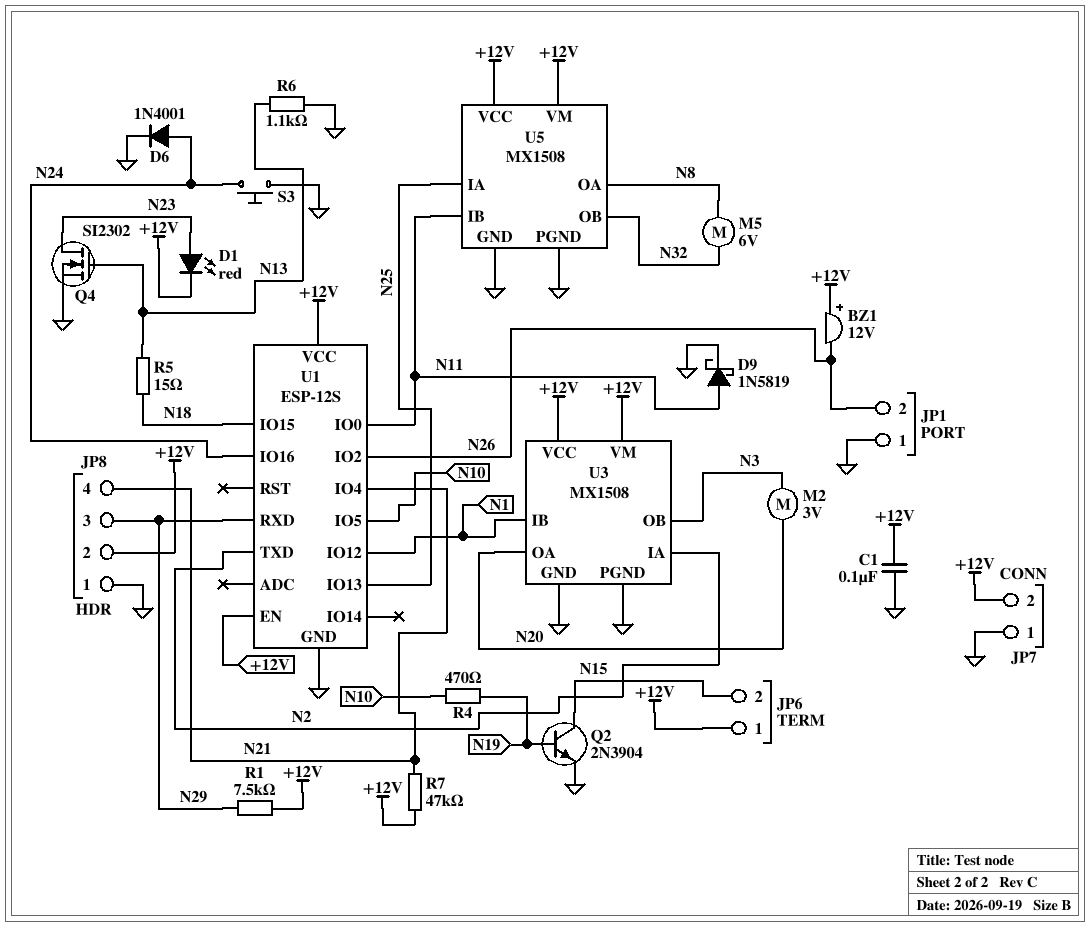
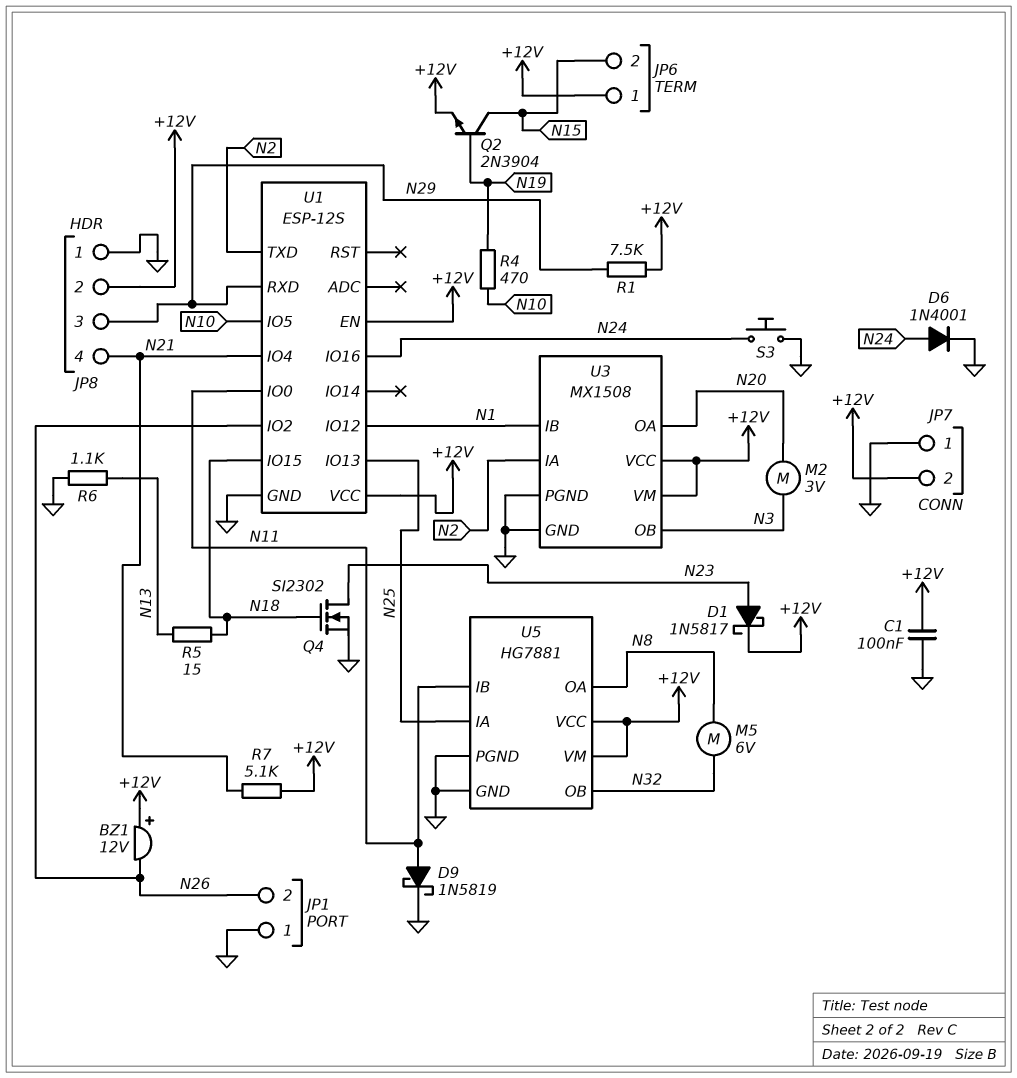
D1: LED red (A N23, K +12V) -> schottky 1N5817 (A N23, K +12V)
Q2: NPN 2N3904 (B N19, C N15, E GND) -> NPN 2N3904 (B N19, C N15, E +12V)
Q4: NMOS SI2302 (G N13, D N23, S GND) -> NMOS SI2302 (G N18, D N23, S GND)
R7: 47k (+12V, N21) -> 5.1k (+12V, N21)
U5: MX1508 -> HG7881

